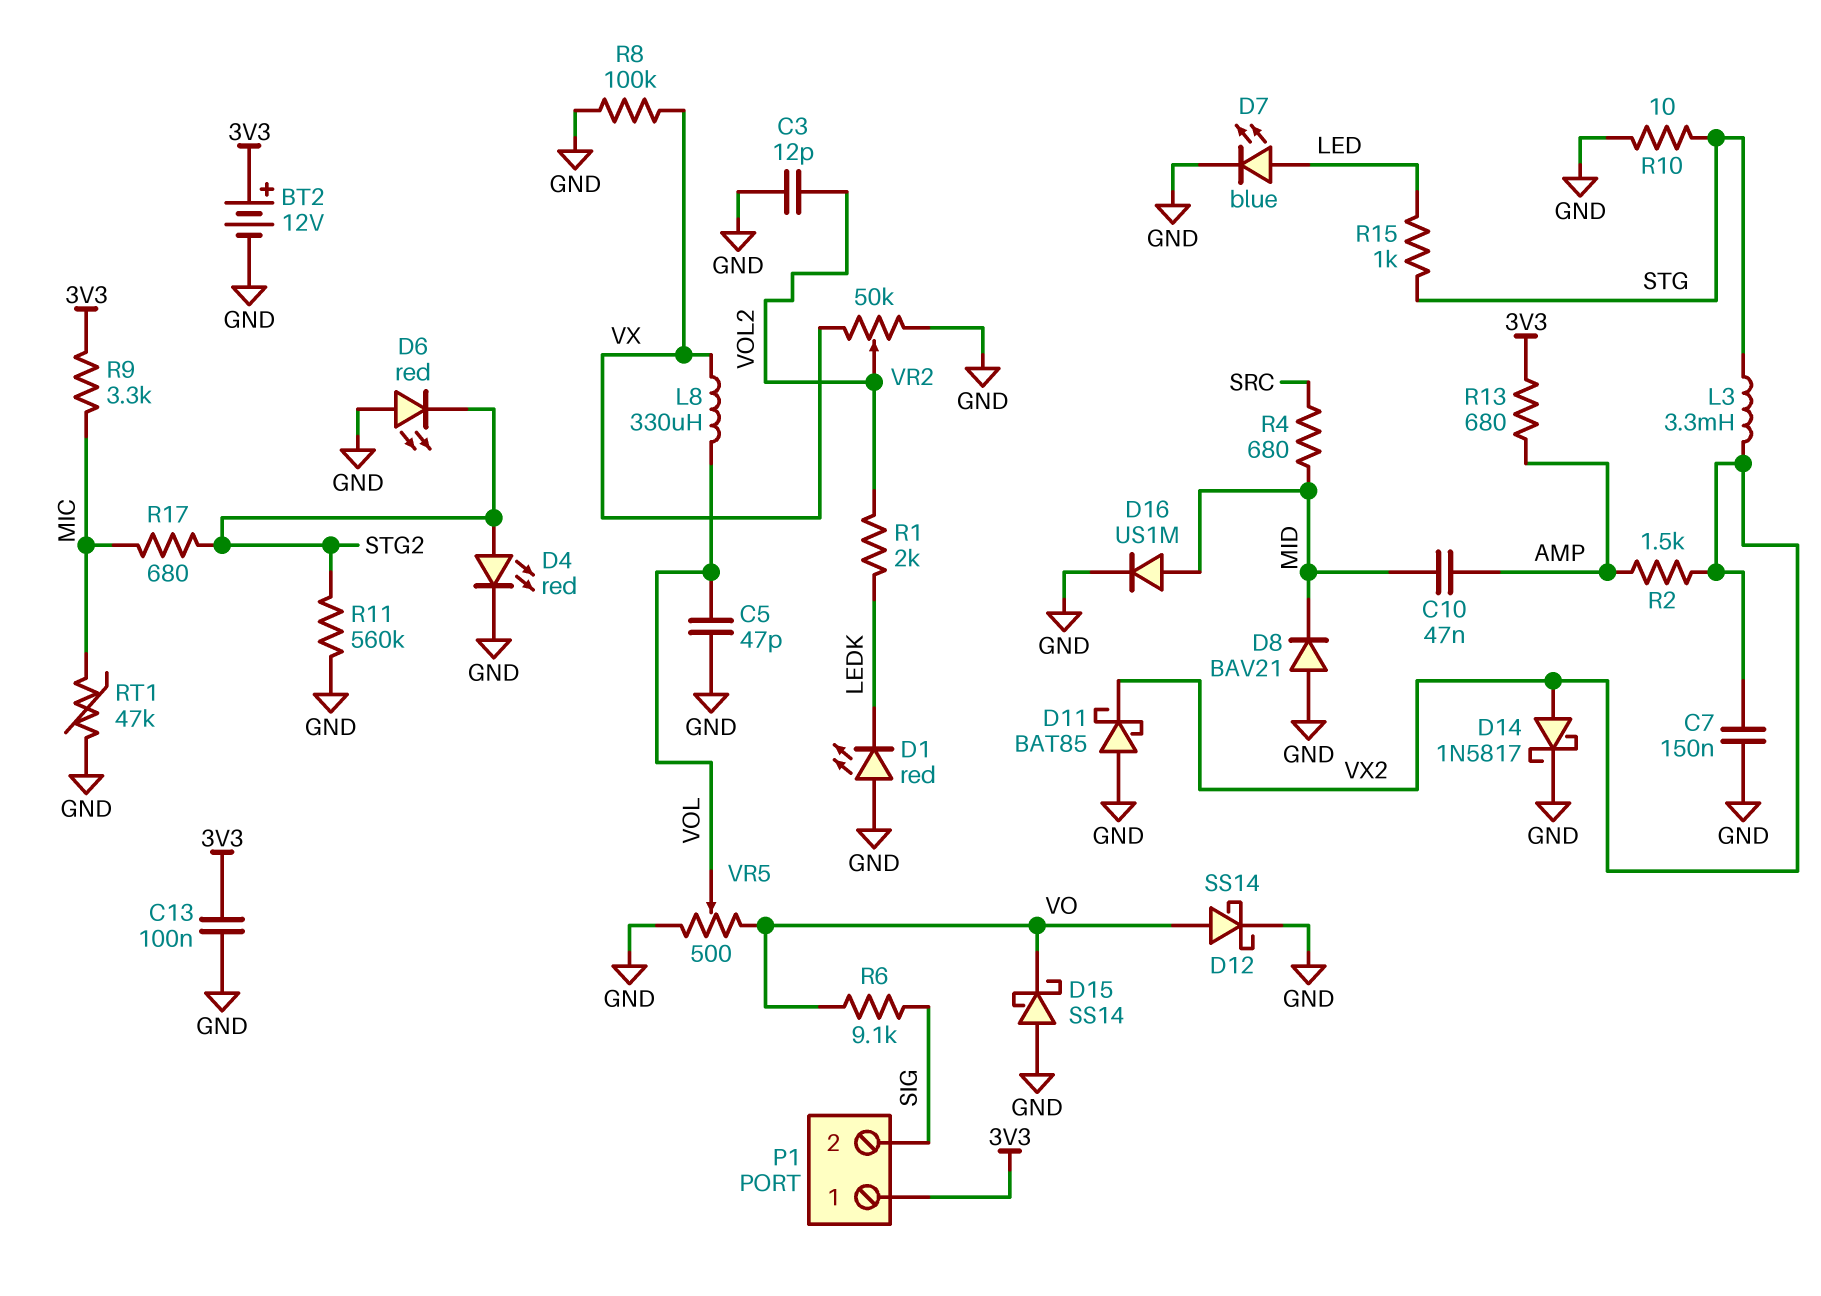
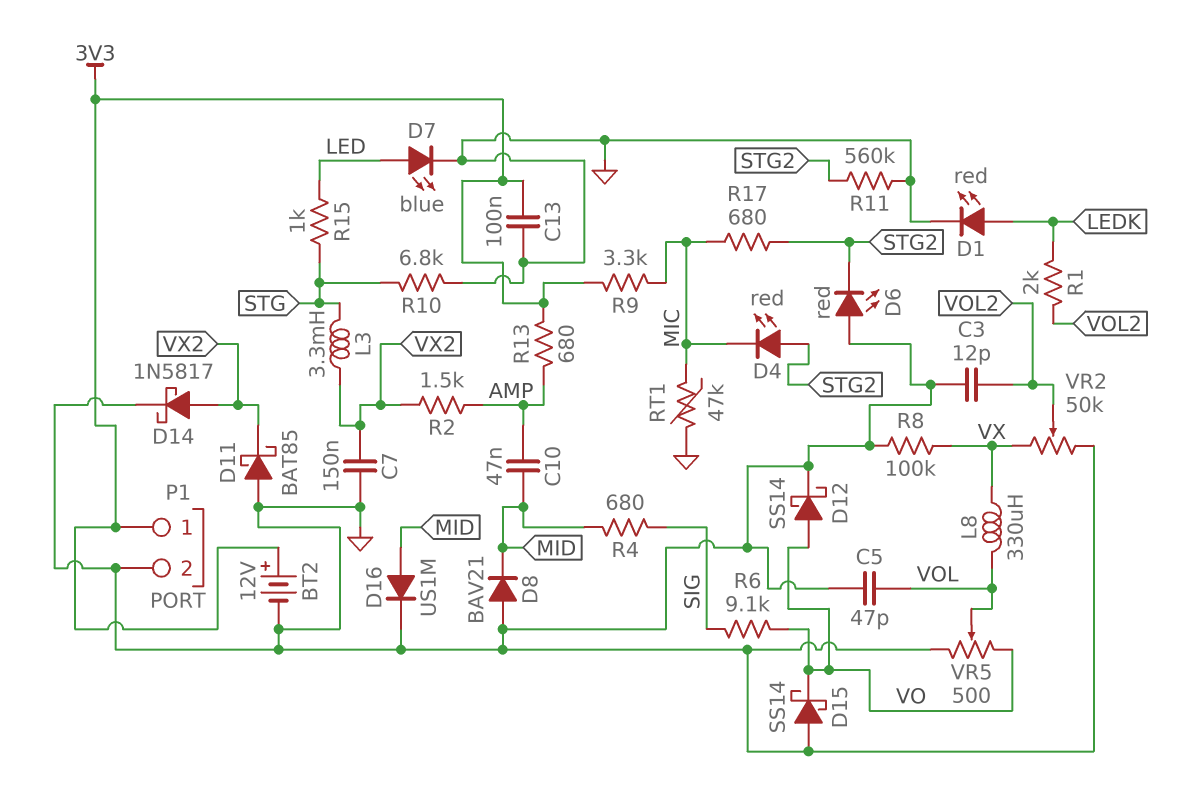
D1: LED red (A GND, K LEDK) -> LED red (A LEDK, K GND)
D4: LED red (A STG2, K GND) -> LED red (A STG2, K MIC)
P1 pin 2: SIG -> GND
R4: 680 (MID, SRC) -> 680 (MID, SIG)
R10: 10 (GND, STG) -> 6.8k (GND, STG)

